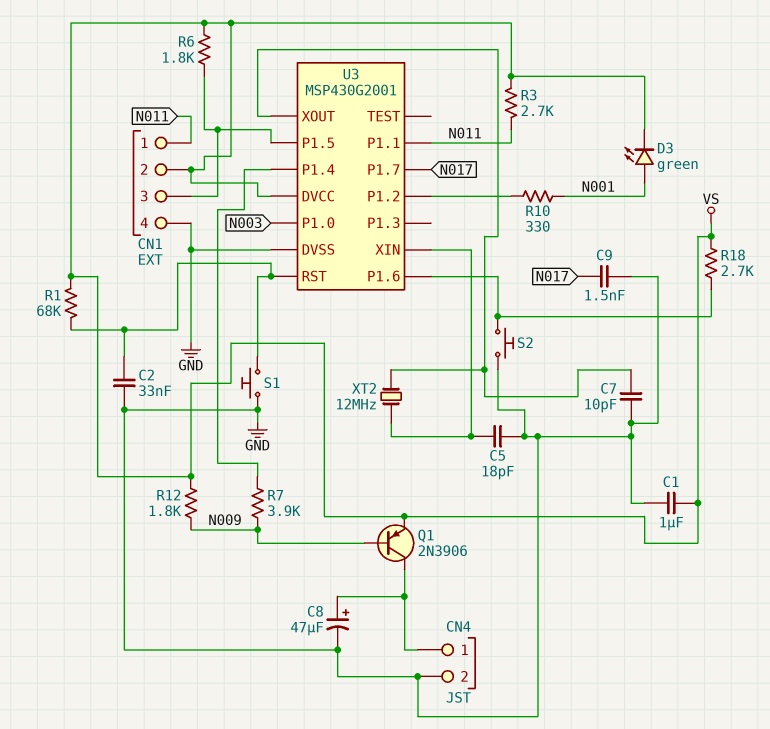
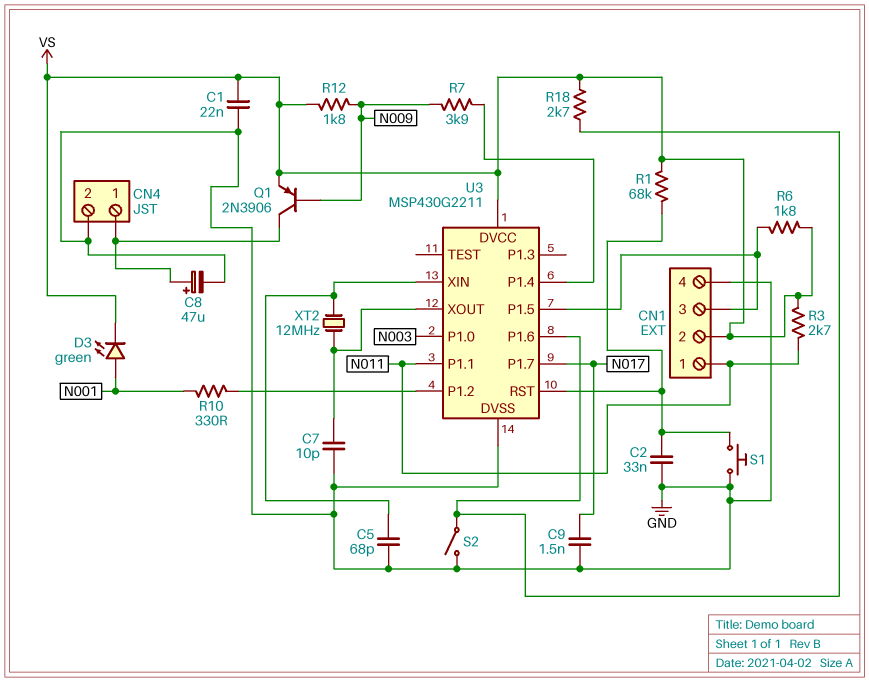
C1: 1uF (GND, VS) -> 22nF (GND, VS)
C5: 18pF (GND, U3/XIN) -> 68pF (GND, U3/XIN)
S2: button (GND, U3/P1.6) -> switch (GND, U3/P1.6)
U3: MSP430G2001 -> MSP430G2211

